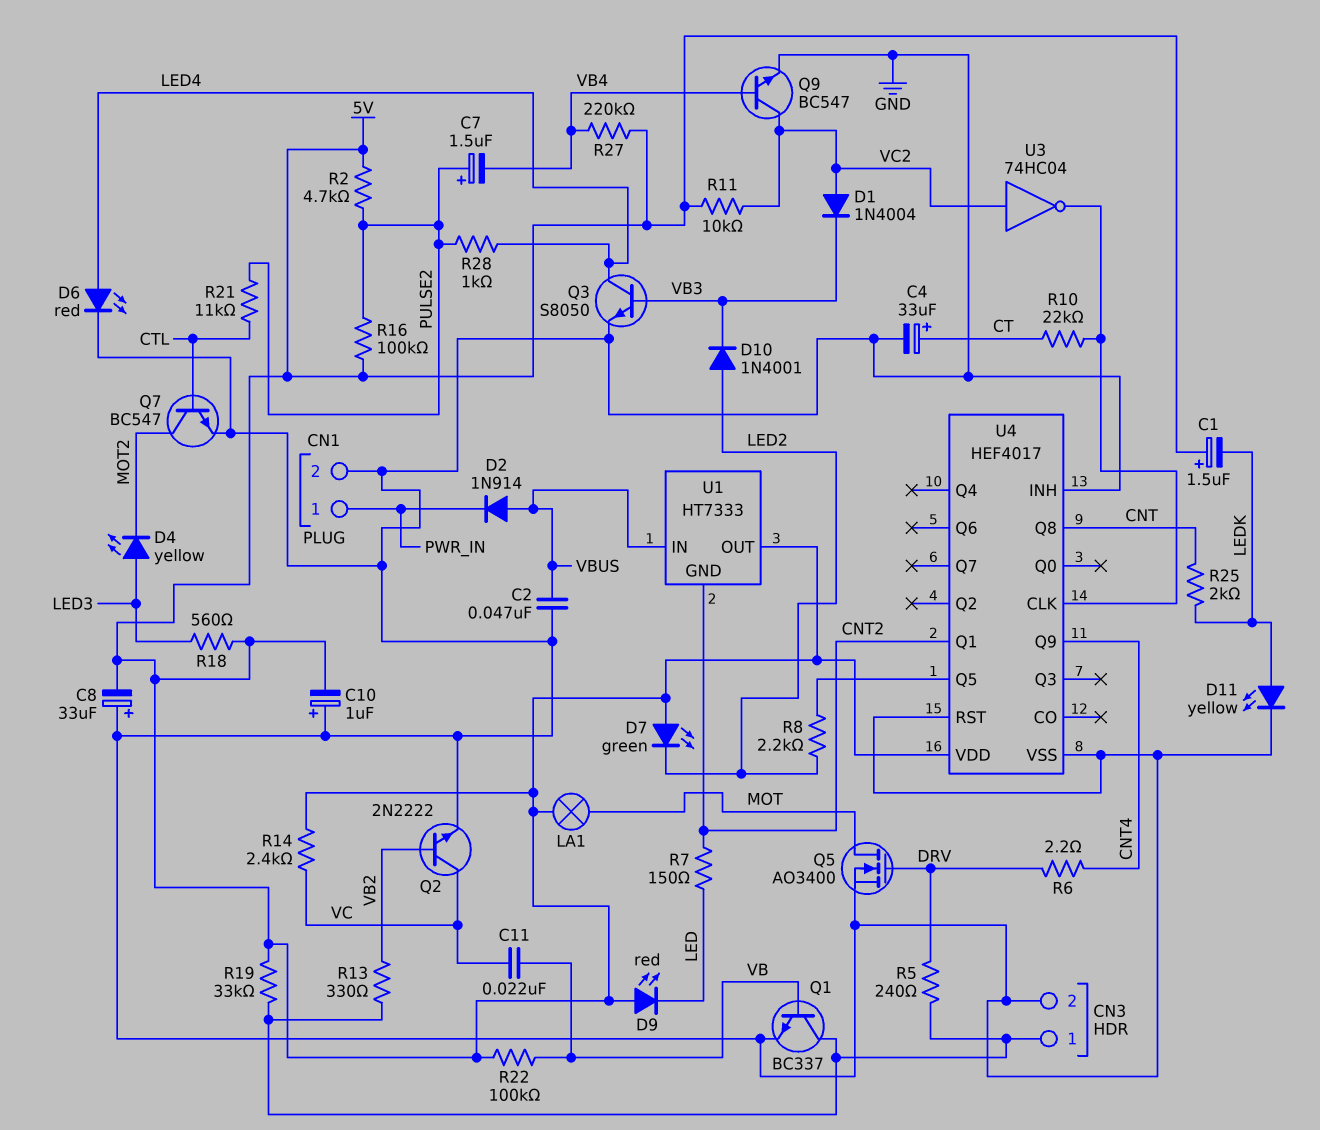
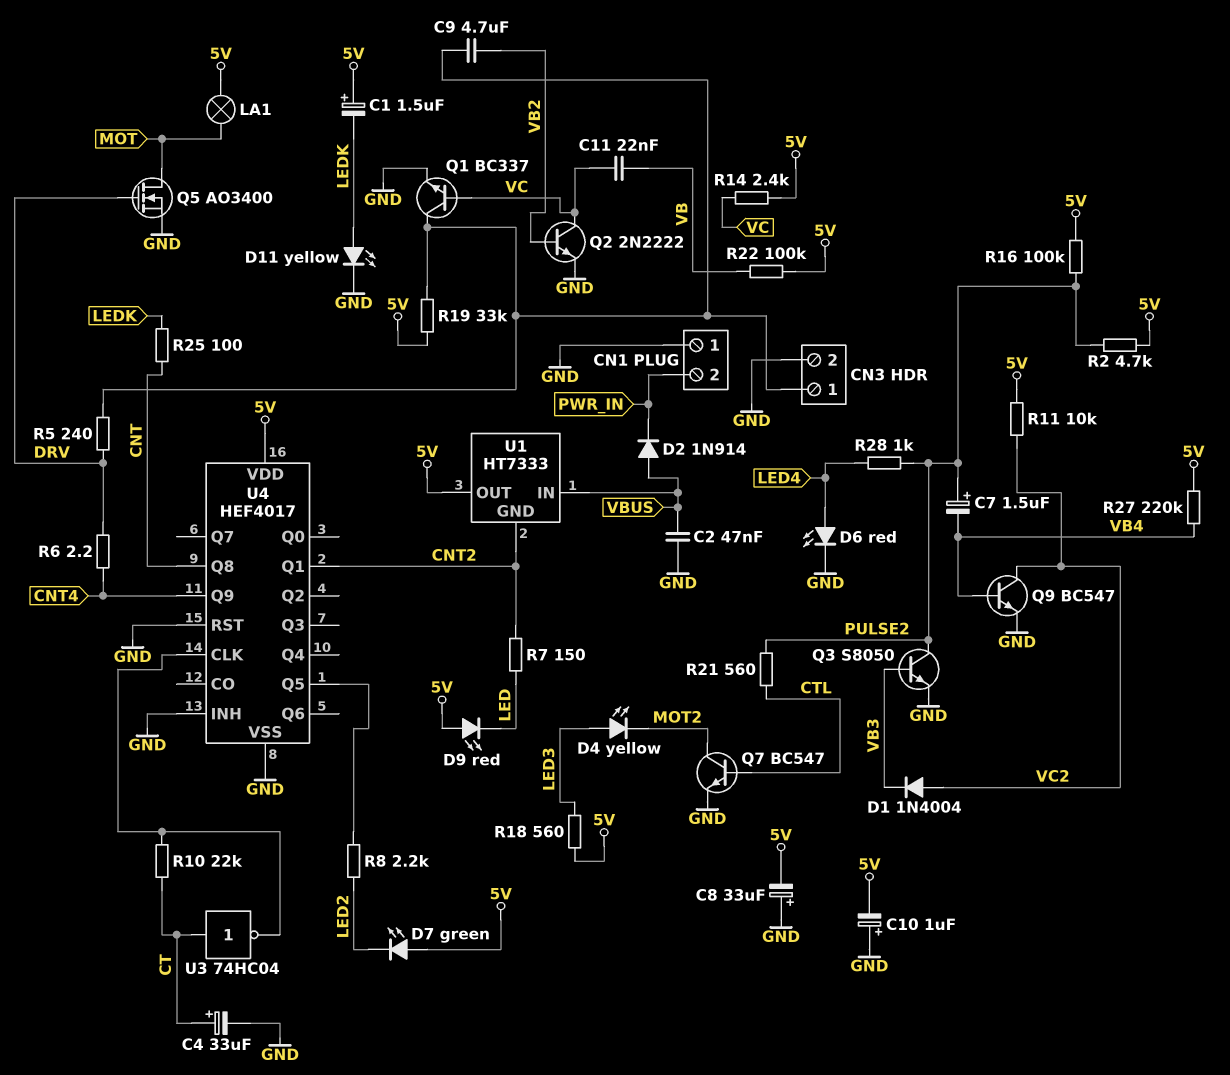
C9: none -> 4.7uF (CN3/1, VB2)
CN1 pin 1: PWR_IN -> GND
CN1 pin 2: GND -> PWR_IN
D10: diode 1N4001 (A LED2, K VB3) -> none
Q1: NPN BC337 (B VB, C CN3/1, E GND) -> NPN BC337 (B VC, C CN3/1, E GND)
Q3: NPN S8050 (B VB3, C LED4, E GND) -> NPN S8050 (B VB3, C PULSE2, E GND)
R13: 330 (CN3/1, VB2) -> none
R21: 11k (CTL, PULSE2) -> 560 (CTL, PULSE2)
R25: 2k (CNT, LEDK) -> 100 (CNT, LEDK)
U3: NOT 74HC04 (in VC2, out U4/CLK) -> NOT 74HC04 (in CT, out U4/CLK)

